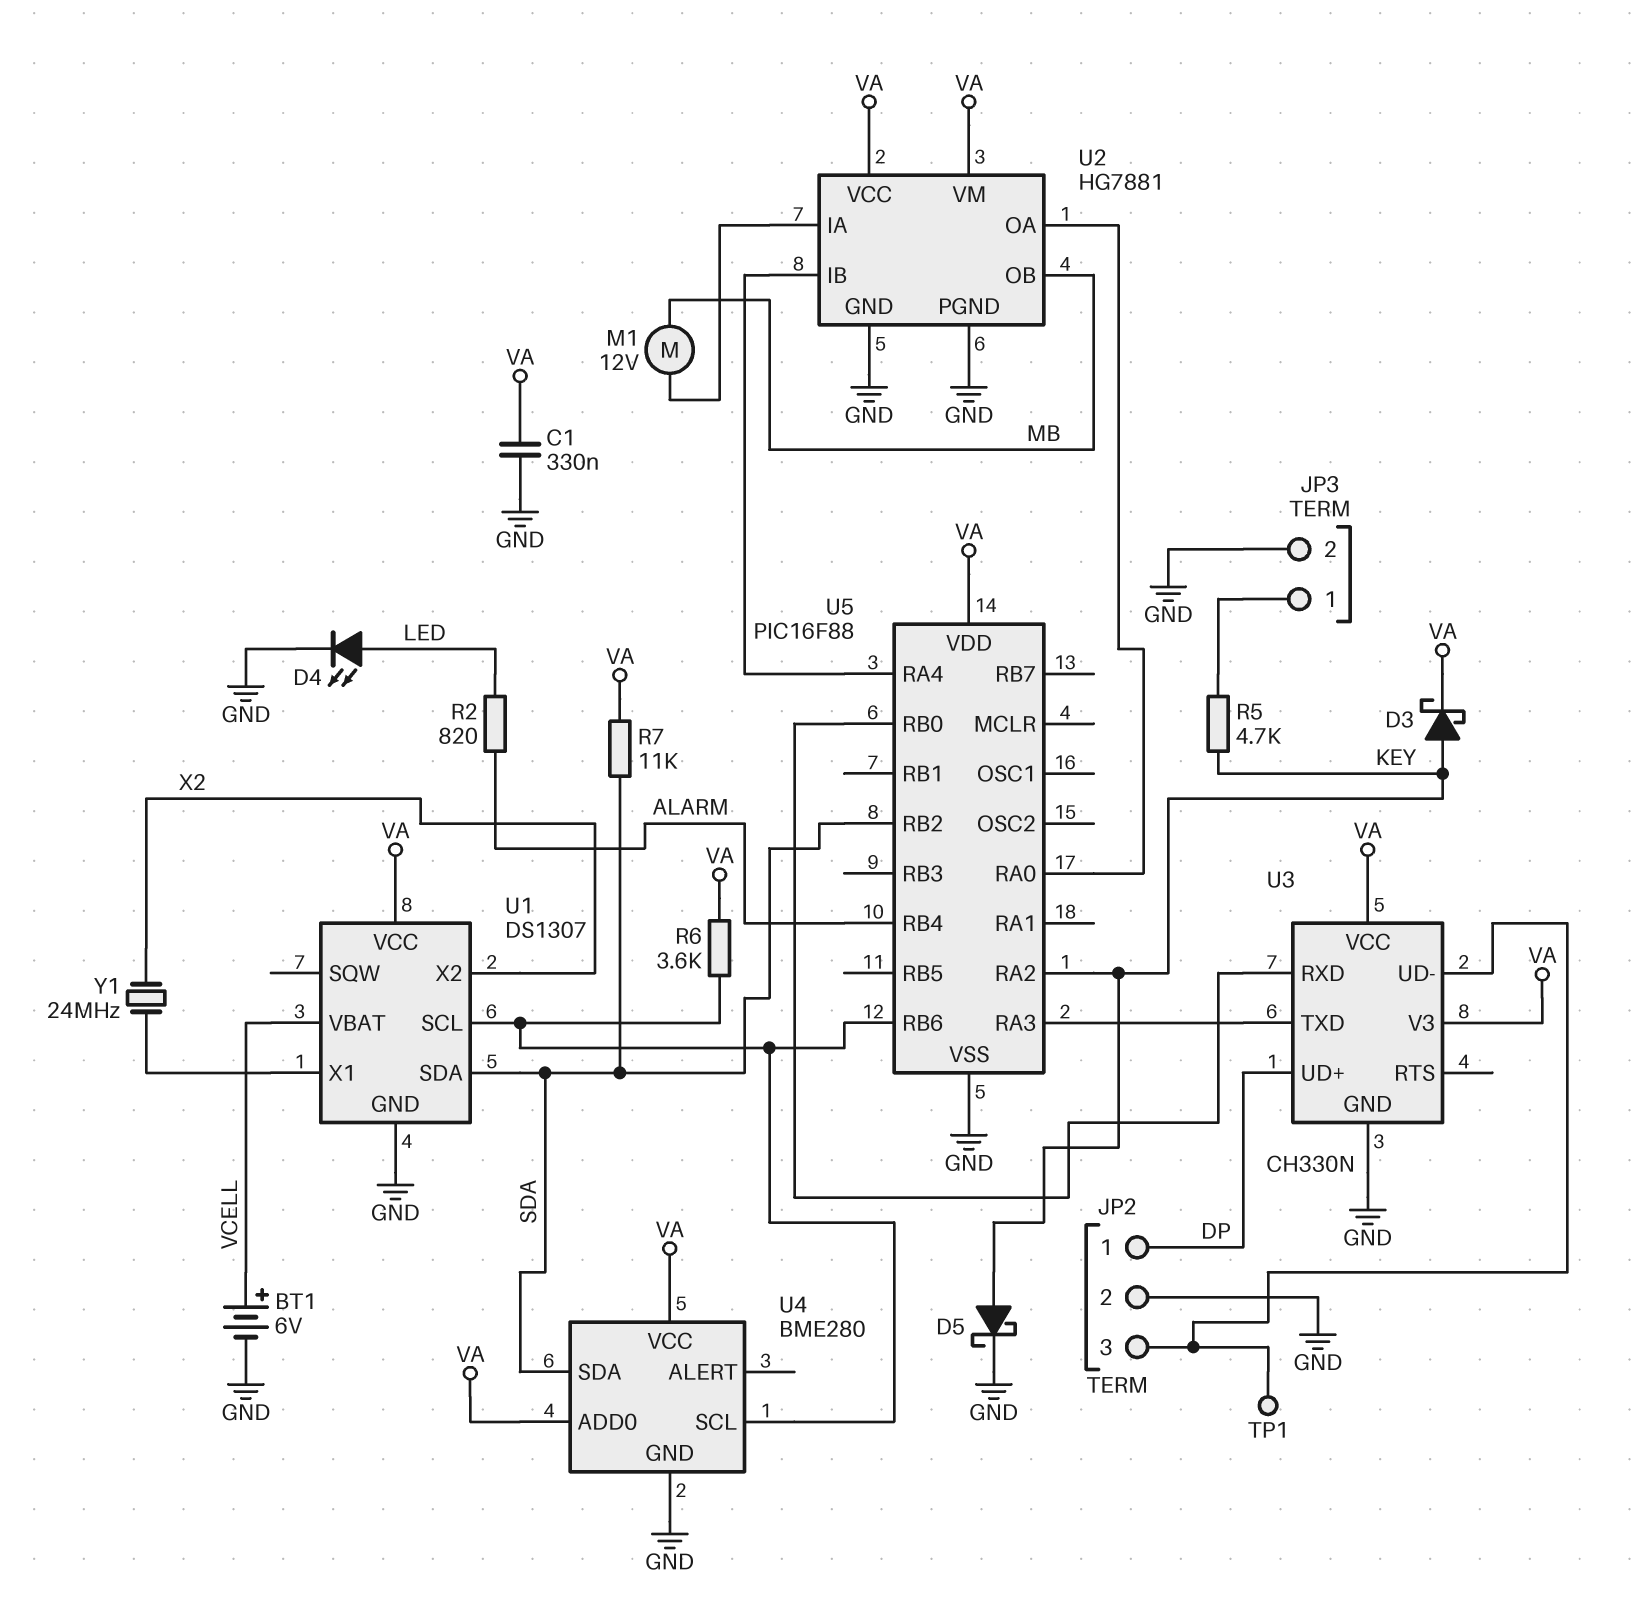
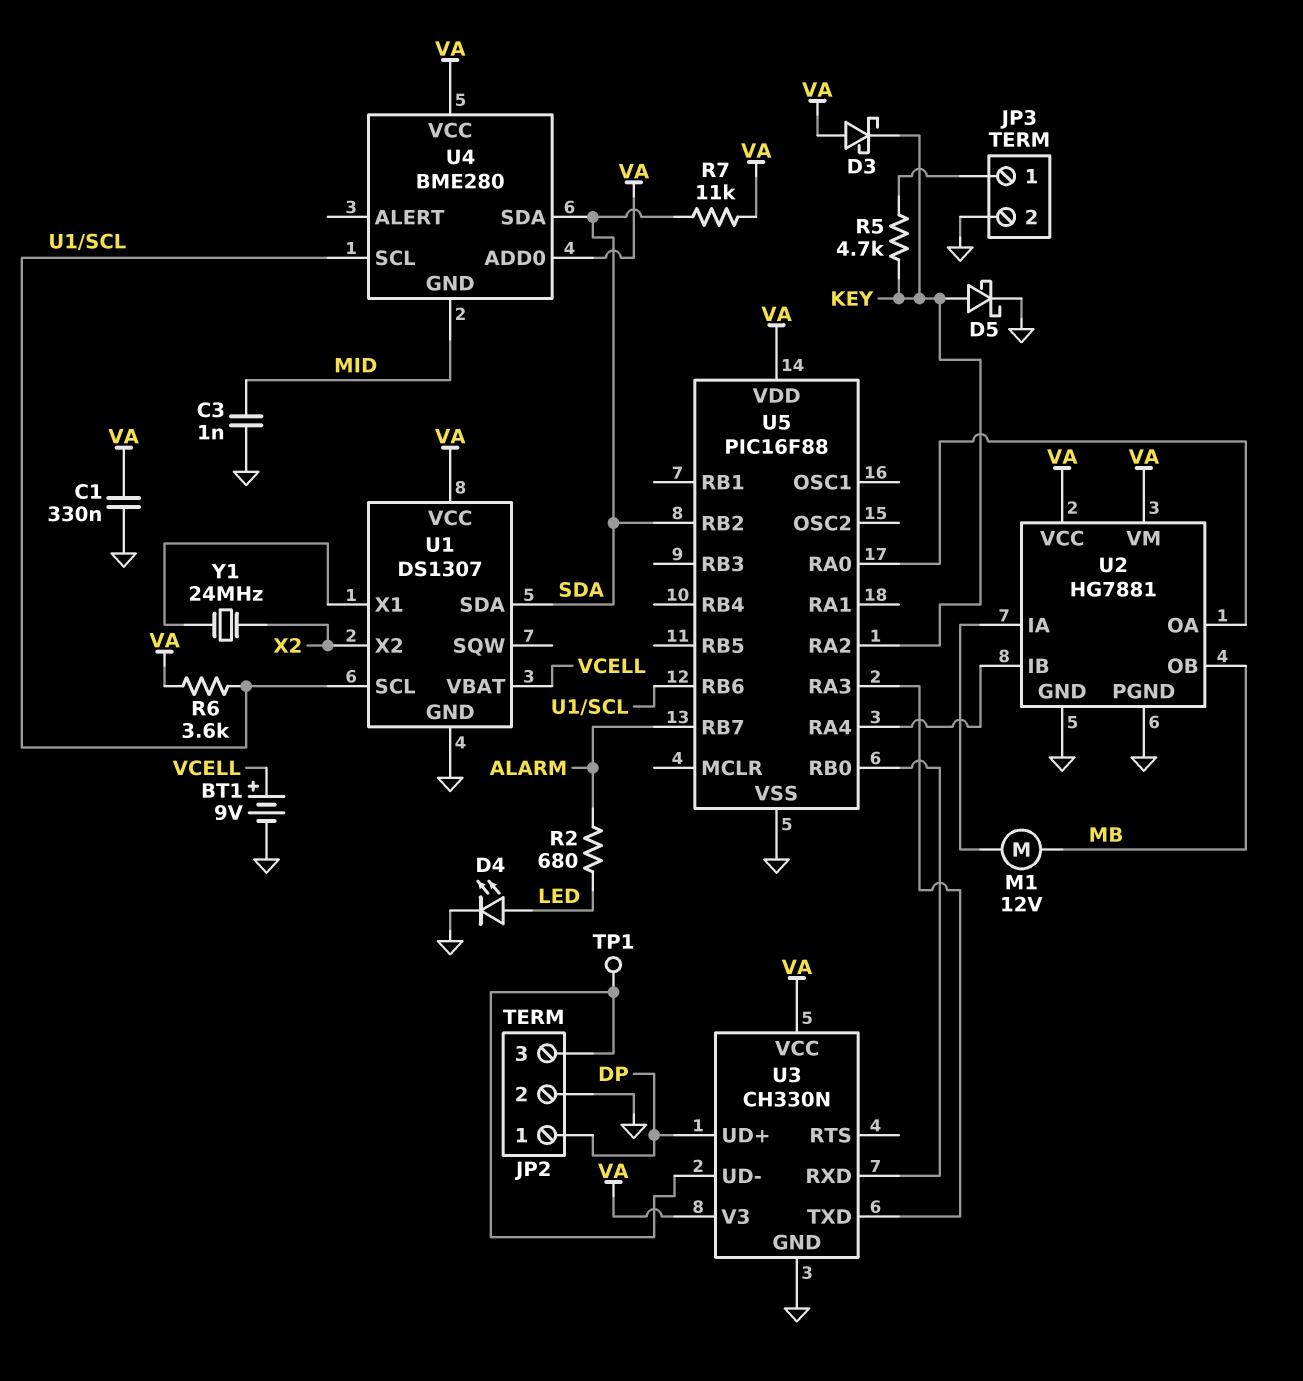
BT1: 6V (plus VCELL, minus GND) -> 9V (plus VCELL, minus GND)
C3: none -> 1nF (GND, MID)
D3: schottky (A KEY, K VA) -> schottky (A VA, K KEY)
R2: 820 (ALARM, LED) -> 680 (ALARM, LED)
U4 pin GND: GND -> MID
U5 pin RB4: ALARM -> none
U5 pin RB7: none -> ALARM

